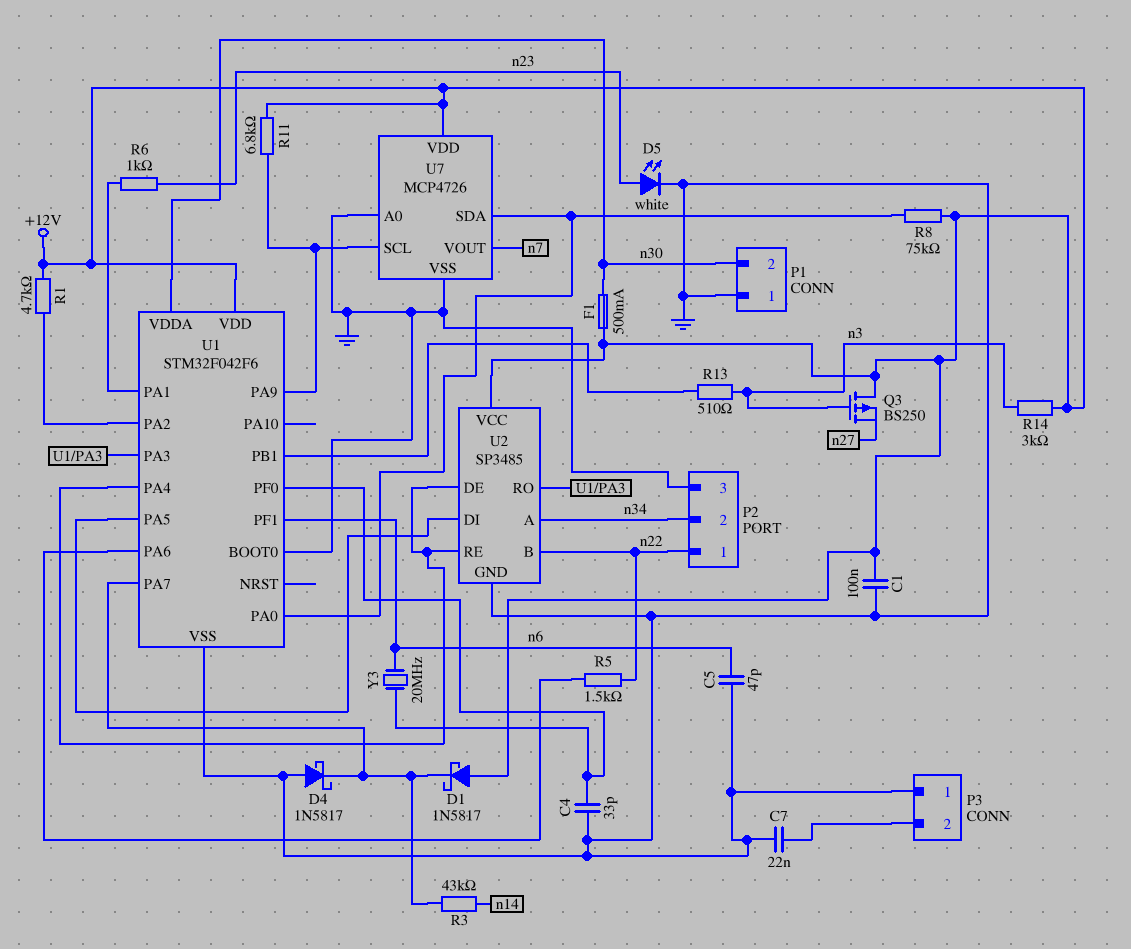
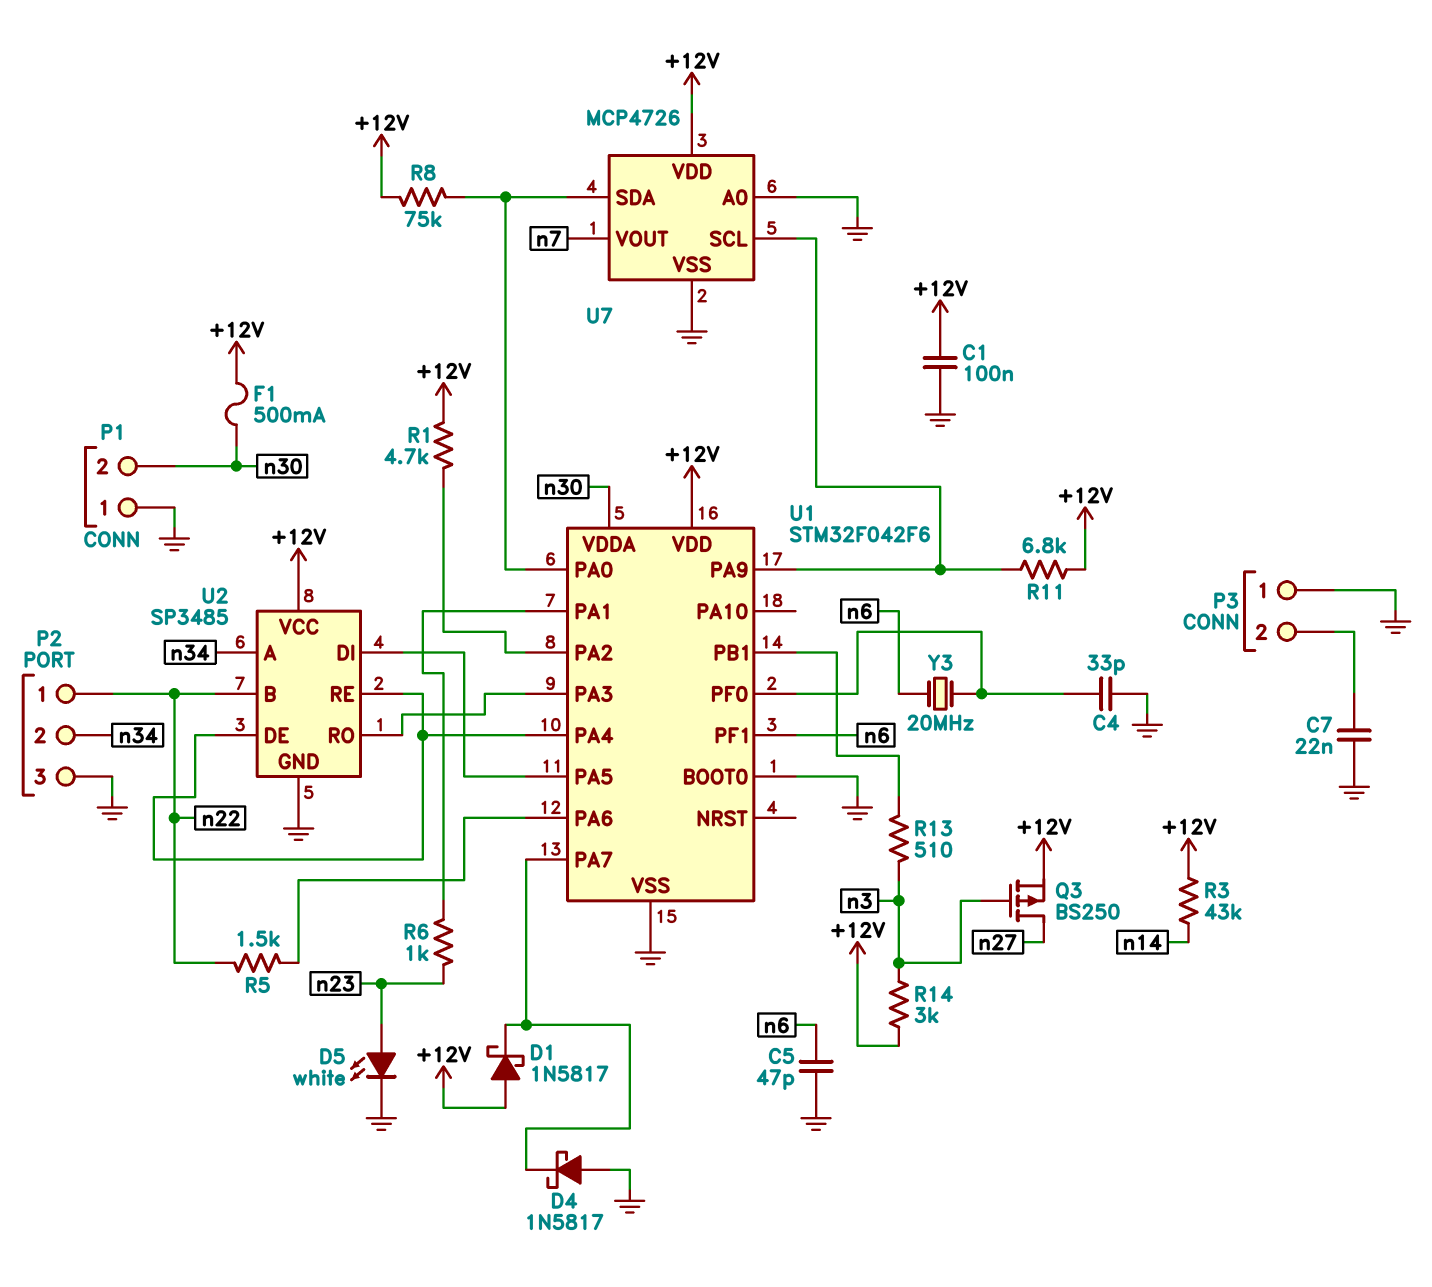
Q3: PMOS BS250 (G n3, D +12V, S n27) -> PMOS BS250 (G n3, D n27, S +12V)
R3: 43k (U1/PA7, n14) -> 43k (+12V, n14)

